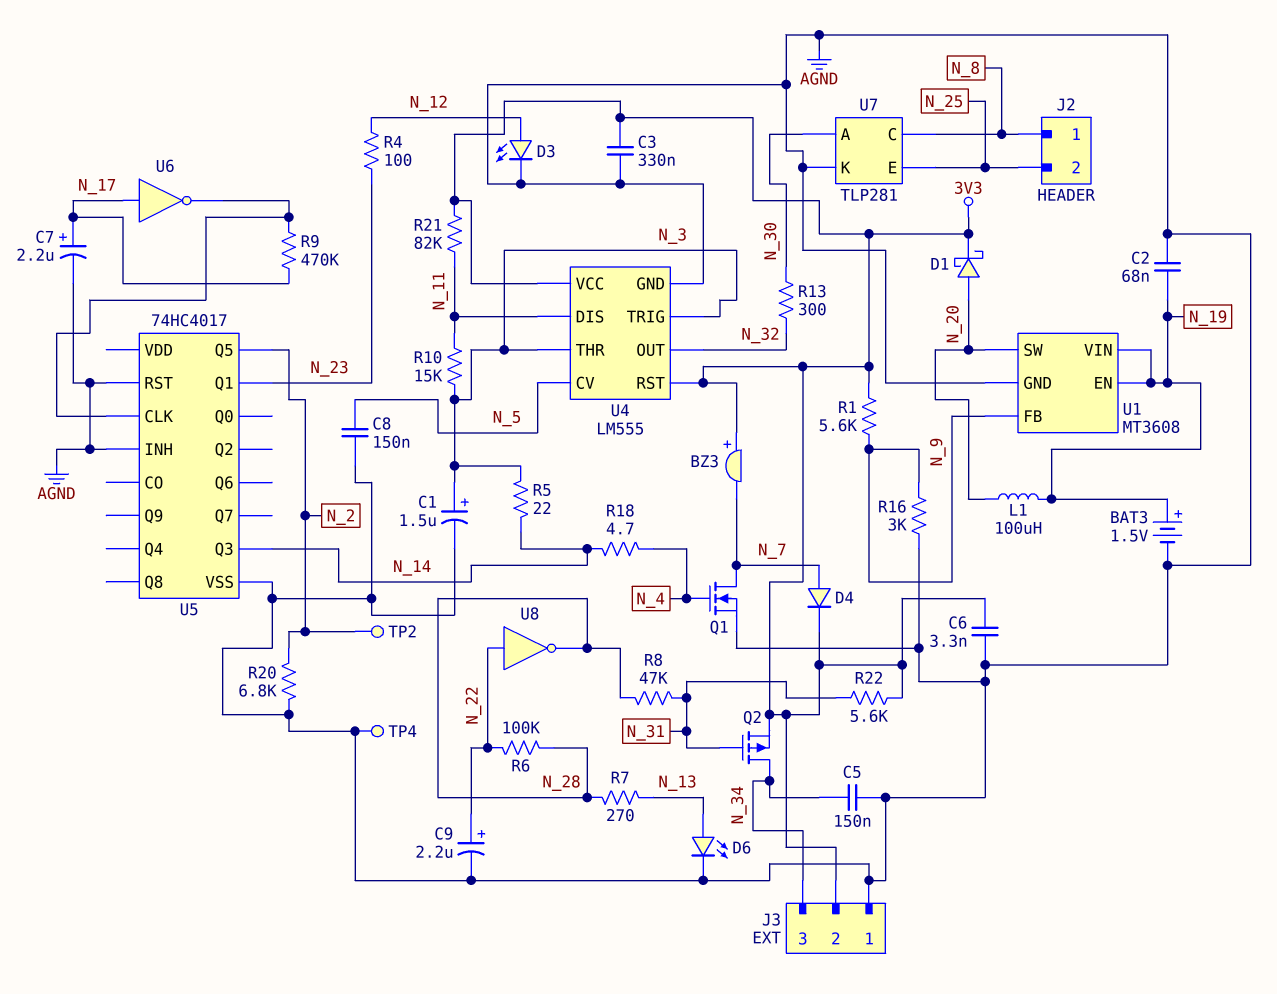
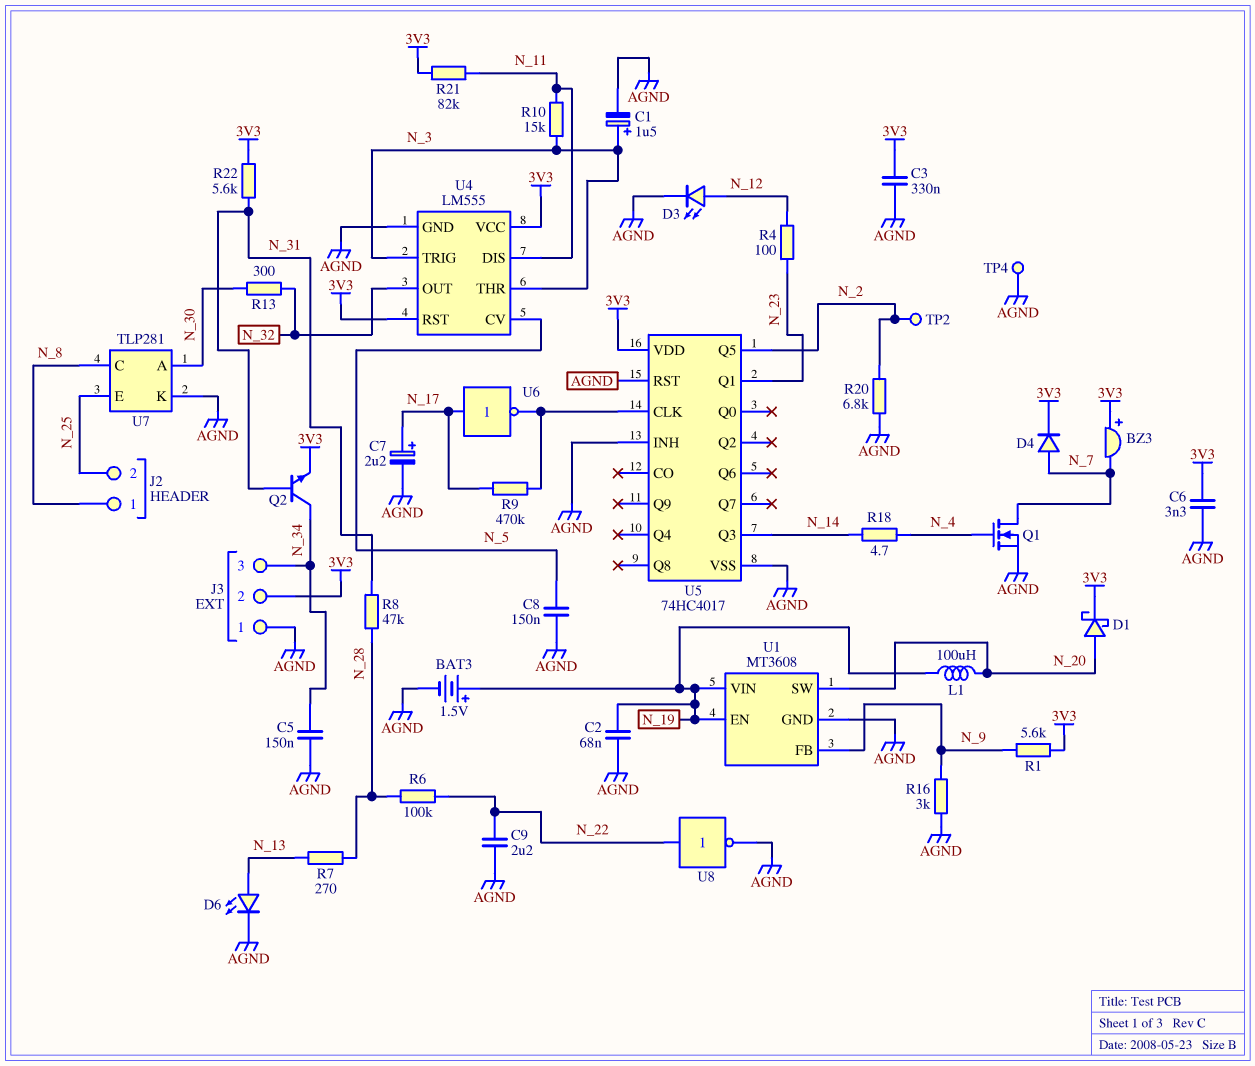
C9: 2.2uF (plus N_22, minus AGND) -> 2.2uF (AGND, N_22)
Q2: PMOS (G N_31, D N_34, S 3V3) -> NPN (B N_31, C N_34, E 3V3)
R5: 22 (N_3, N_14) -> none
U5 pin VDD: none -> 3V3
U8: NOT (in N_22, out N_28) -> NOT (in N_22, out AGND)

